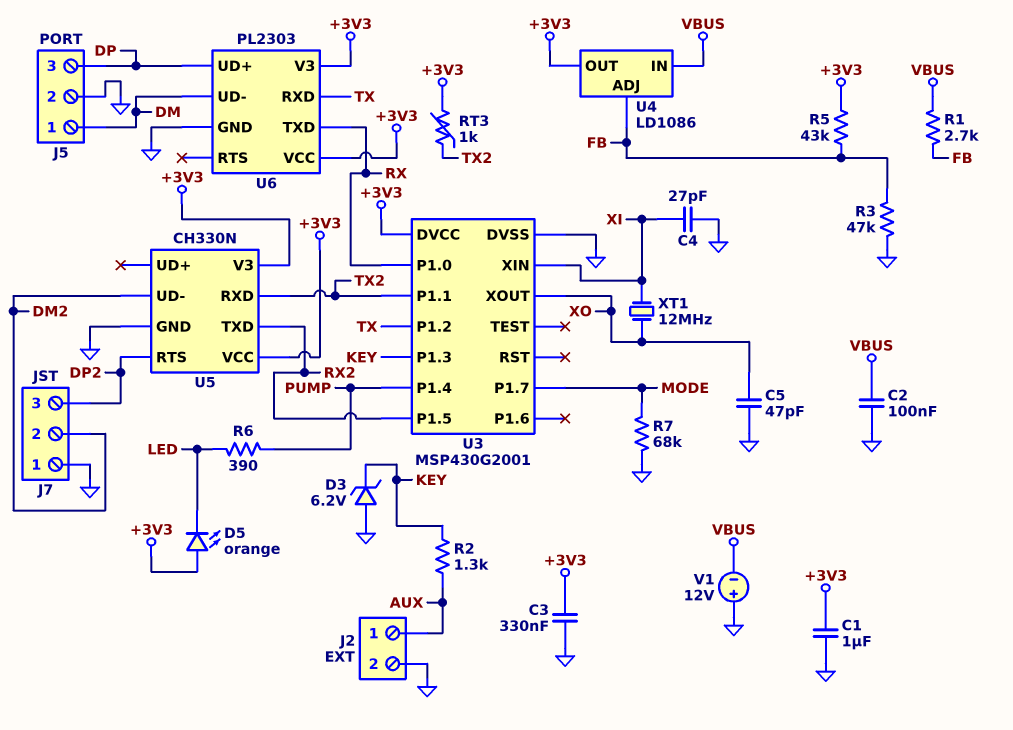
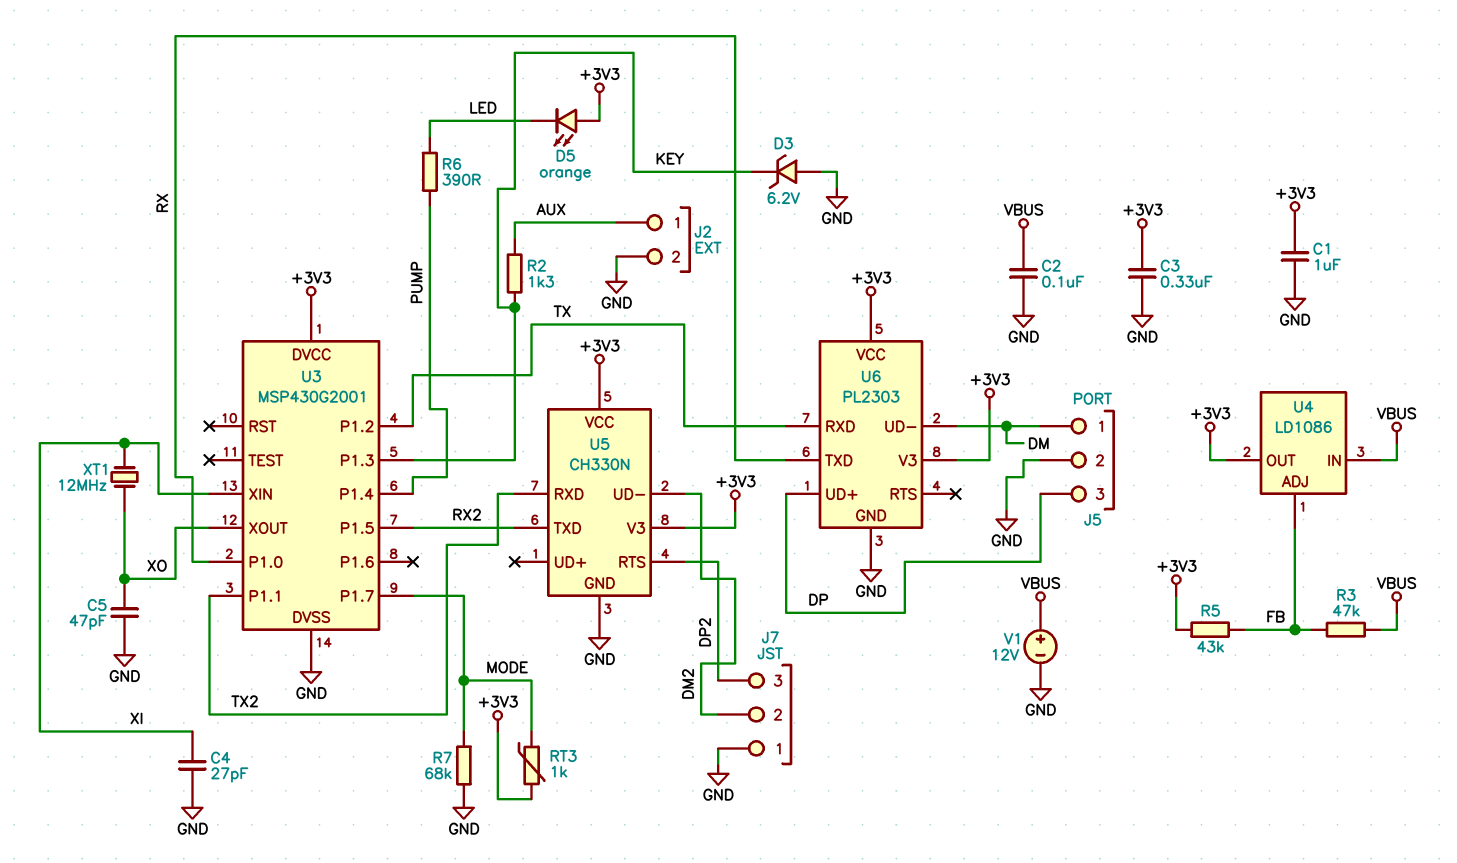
R1: 2.7k (FB, VBUS) -> none
R3: 47k (FB, GND) -> 47k (FB, VBUS)
RT3: 1k (+3V3, TX2) -> 1k (+3V3, MODE)
V1: 12V (plus GND, minus VBUS) -> 12V (plus VBUS, minus GND)

